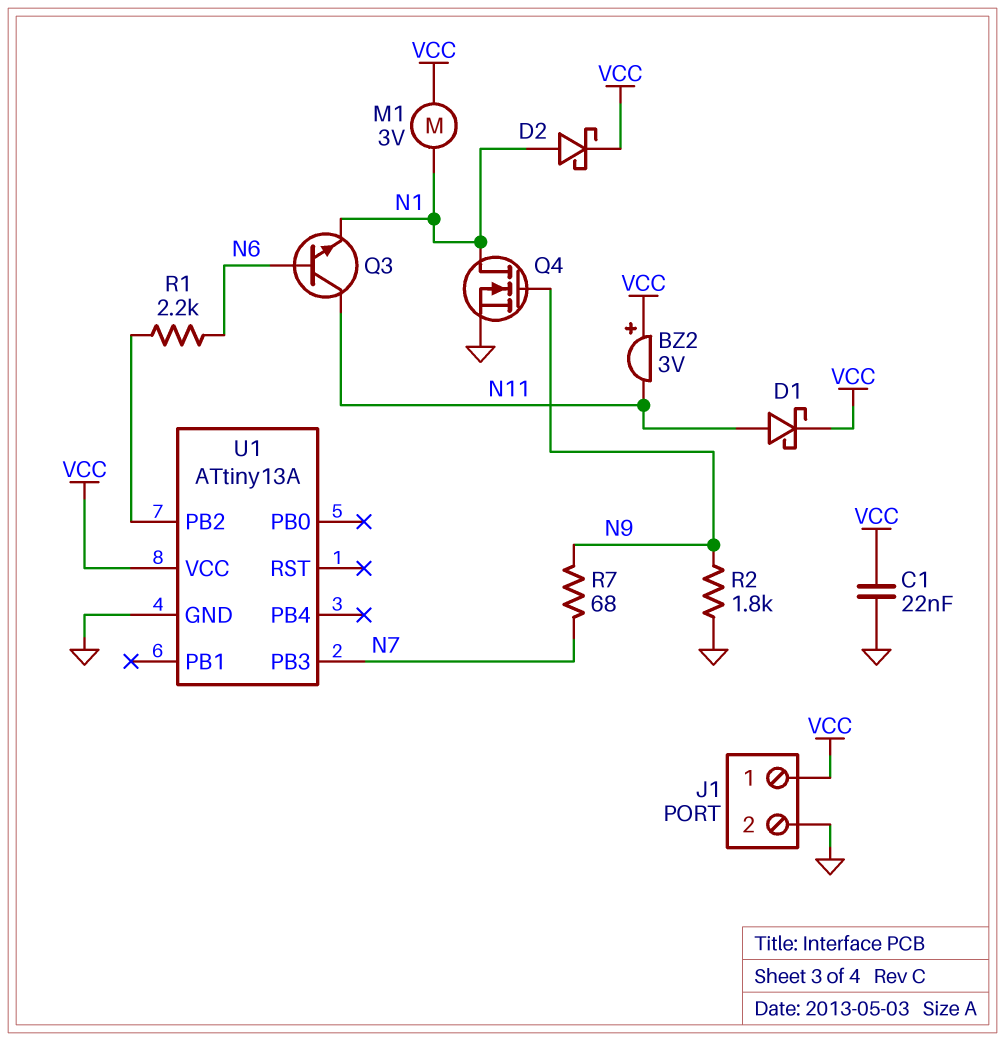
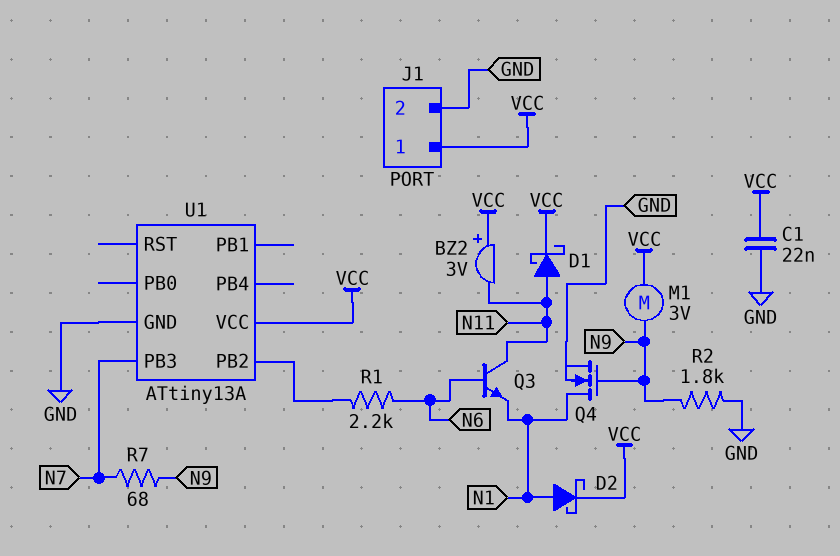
M1: motor 3V (N1, VCC) -> motor 3V (N9, VCC)

